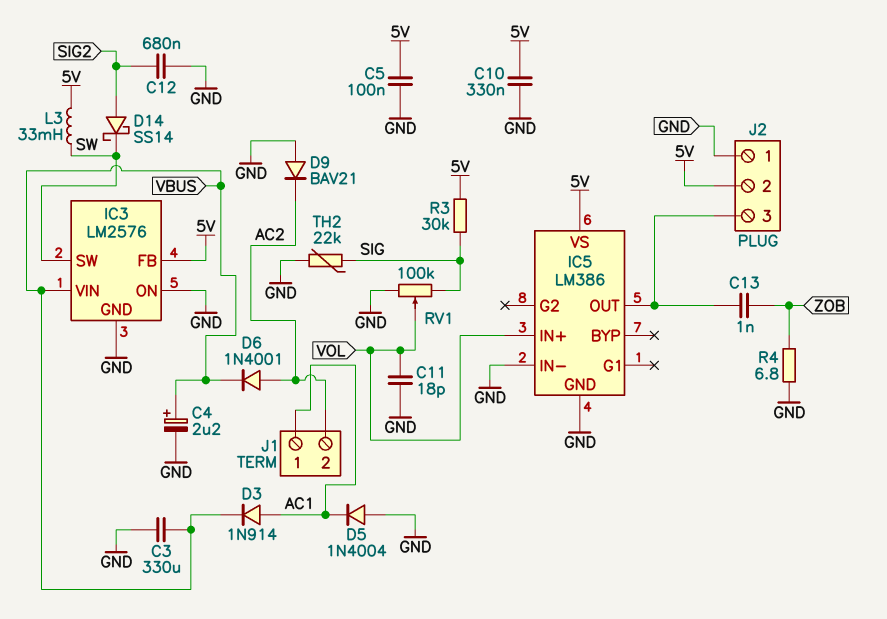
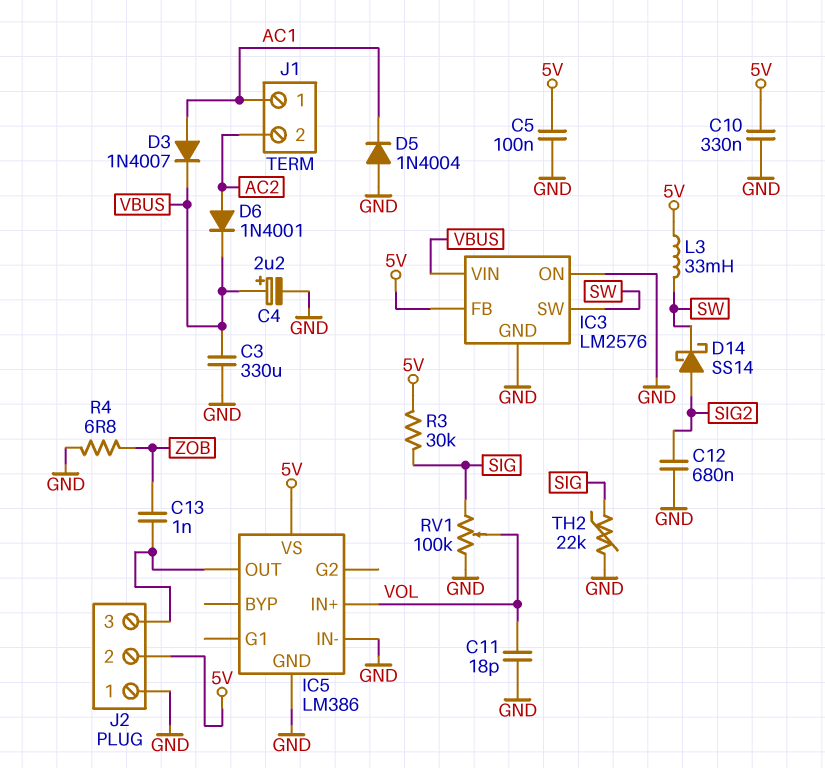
D3: diode 1N914 (A AC1, K VBUS) -> diode 1N4007 (A AC1, K VBUS)
D9: diode BAV21 (A GND, K AC2) -> none

